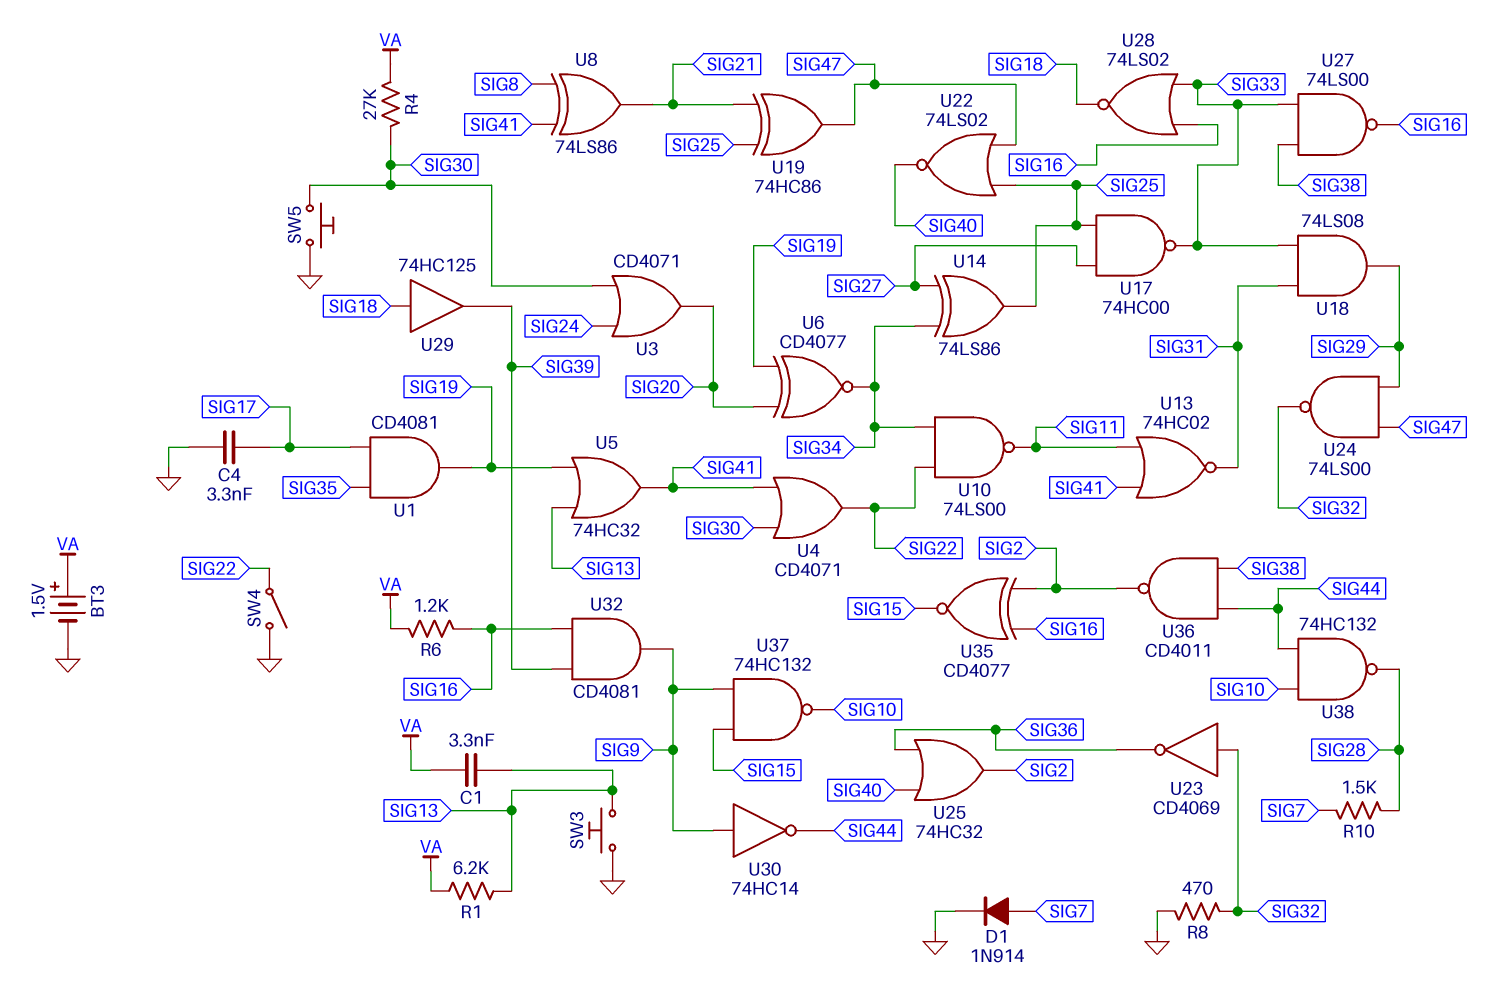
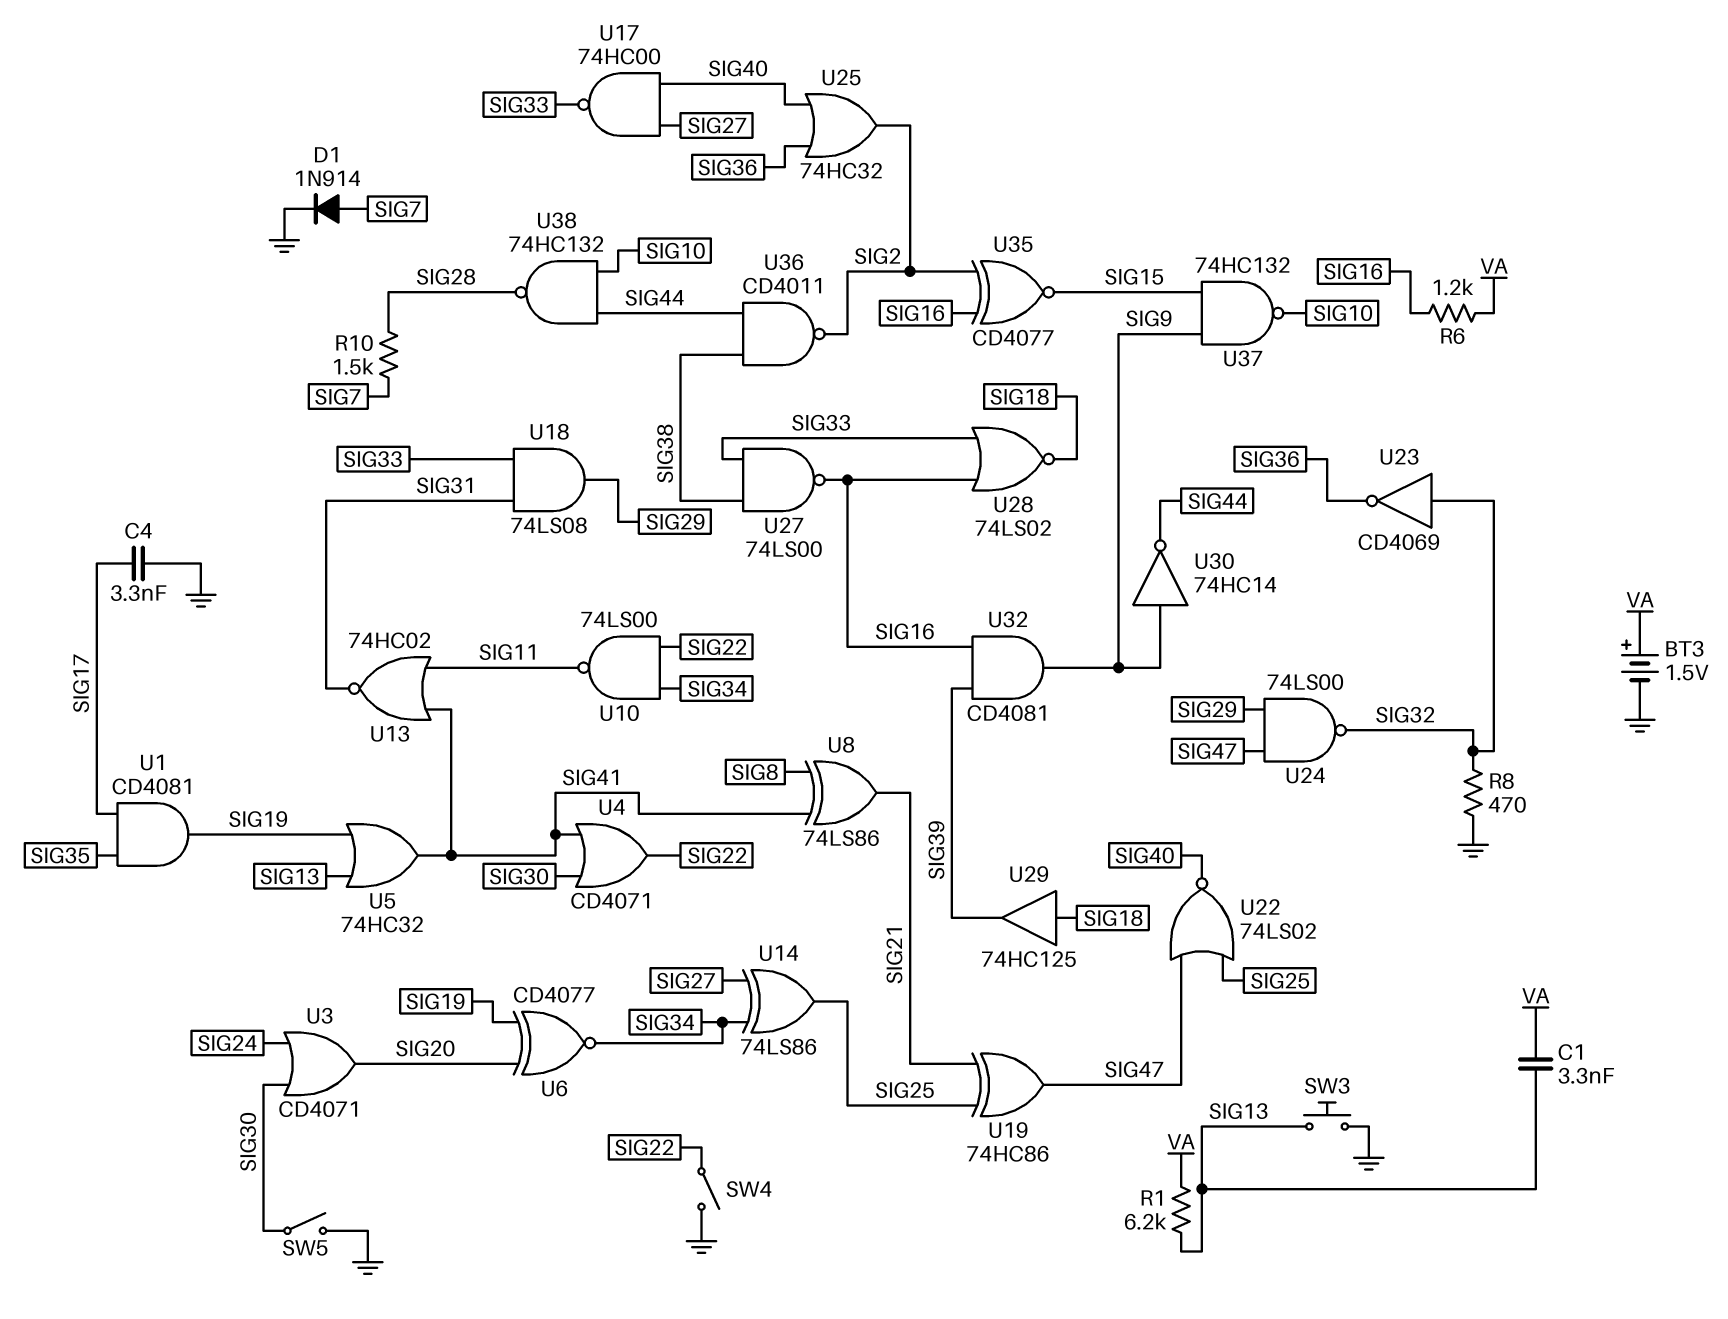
R4: 27k (SIG30, VA) -> none
SW5: button (GND, SIG30) -> switch (GND, SIG30)
U17: NAND 74HC00 (in SIG25, in SIG27, out SIG33) -> NAND 74HC00 (in SIG27, in SIG40, out SIG33)

